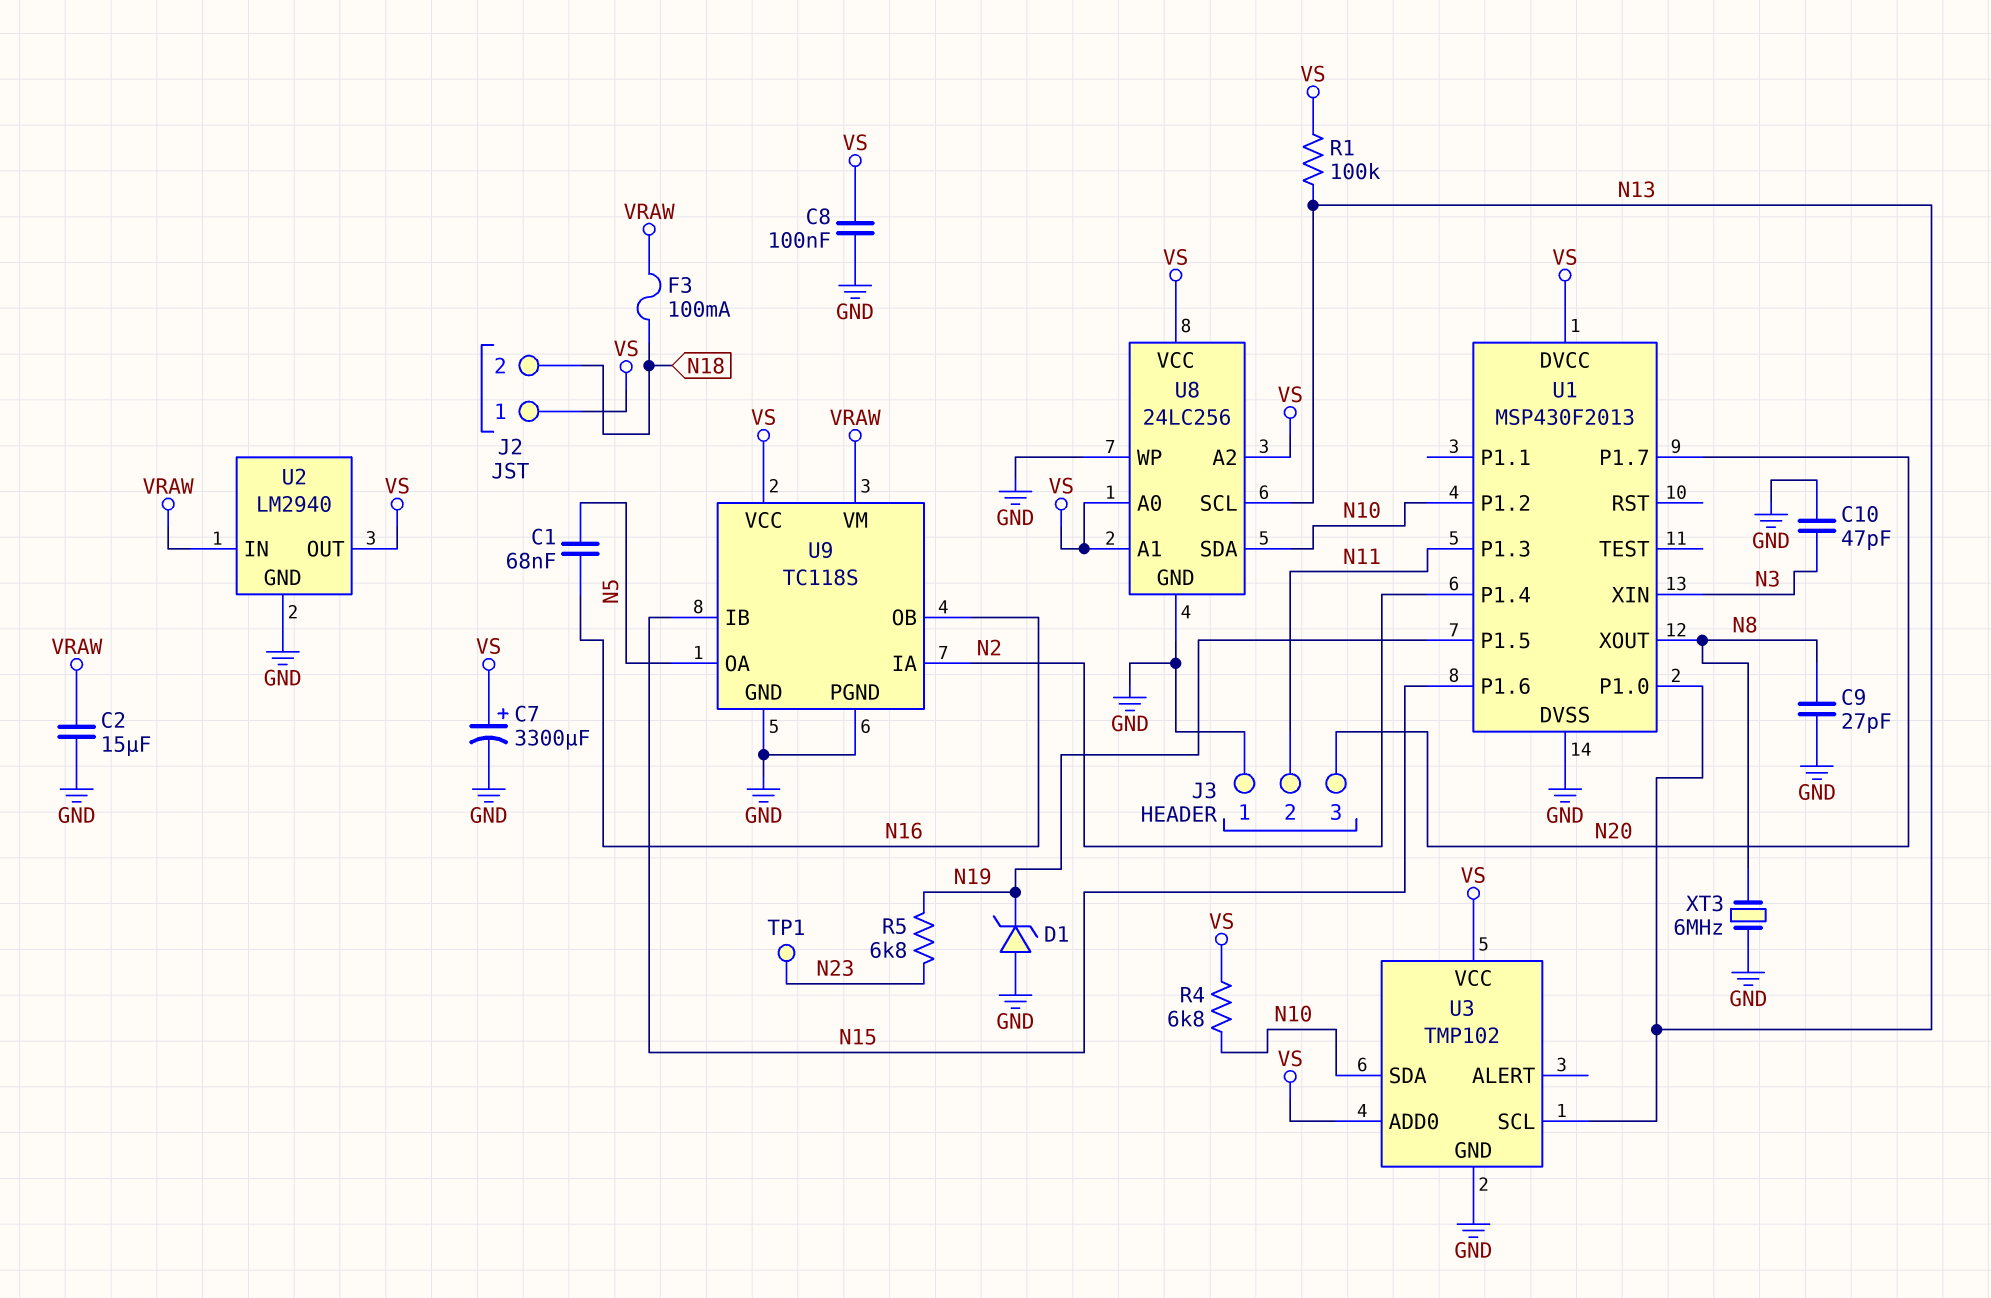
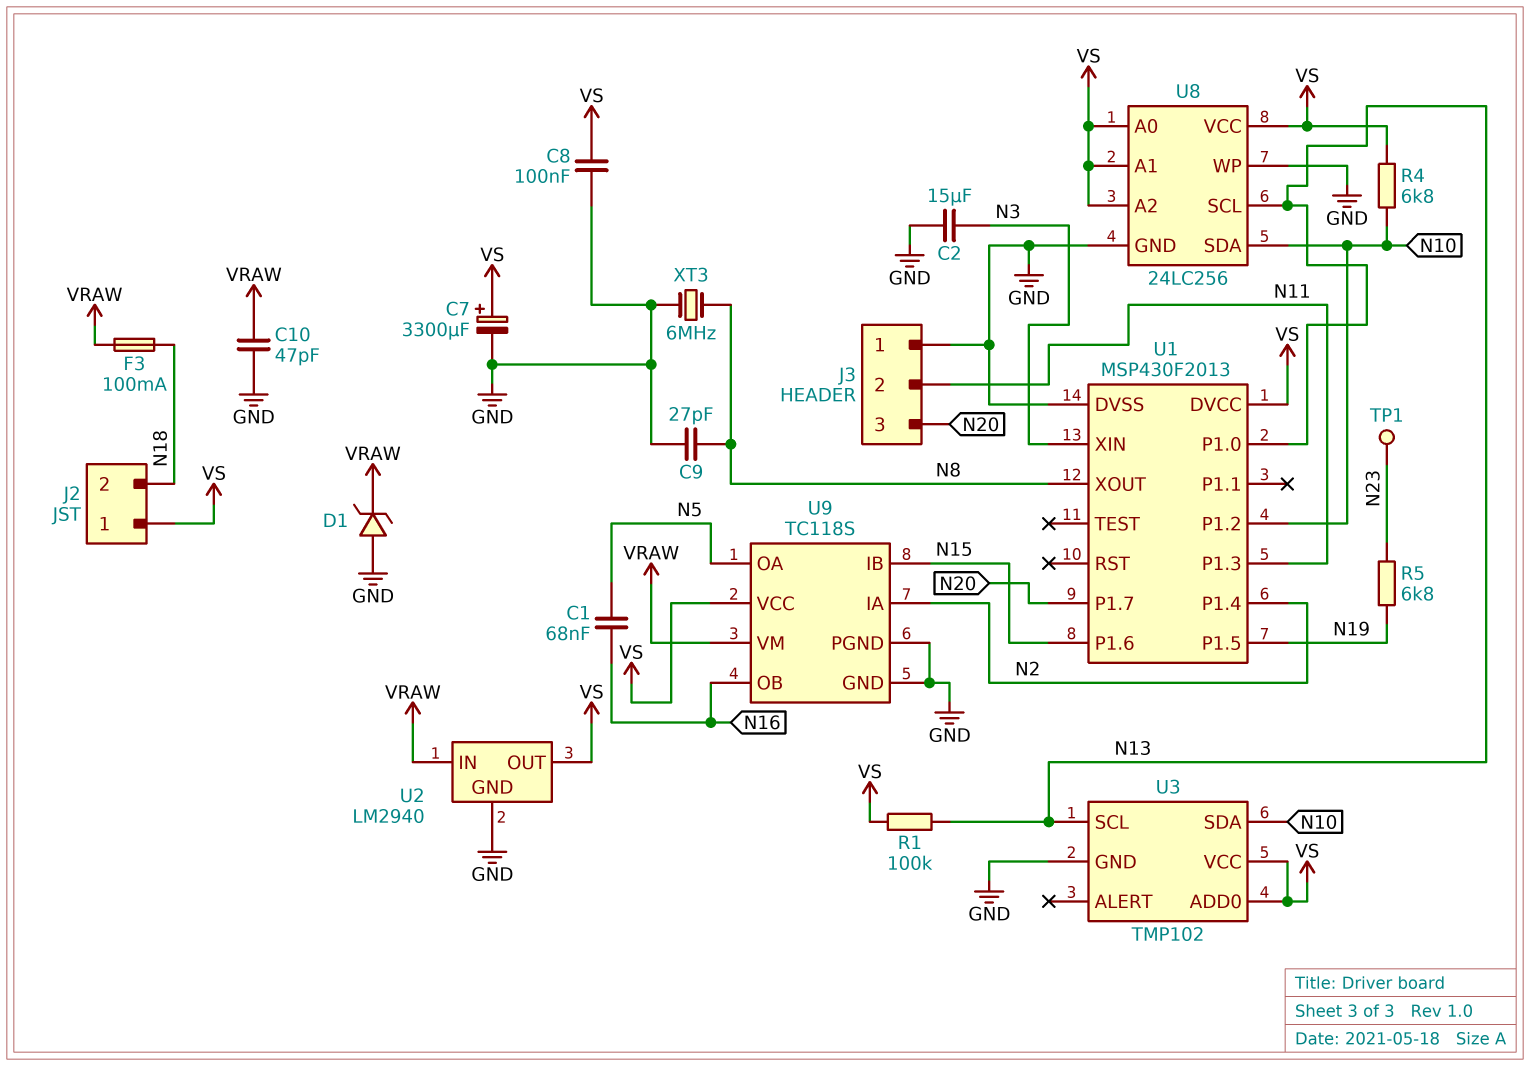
C2: 15uF (GND, VRAW) -> 15uF (GND, N3)
C10: 47pF (GND, N3) -> 47pF (GND, VRAW)
D1: zener (A GND, K N19) -> zener (A GND, K VRAW)

